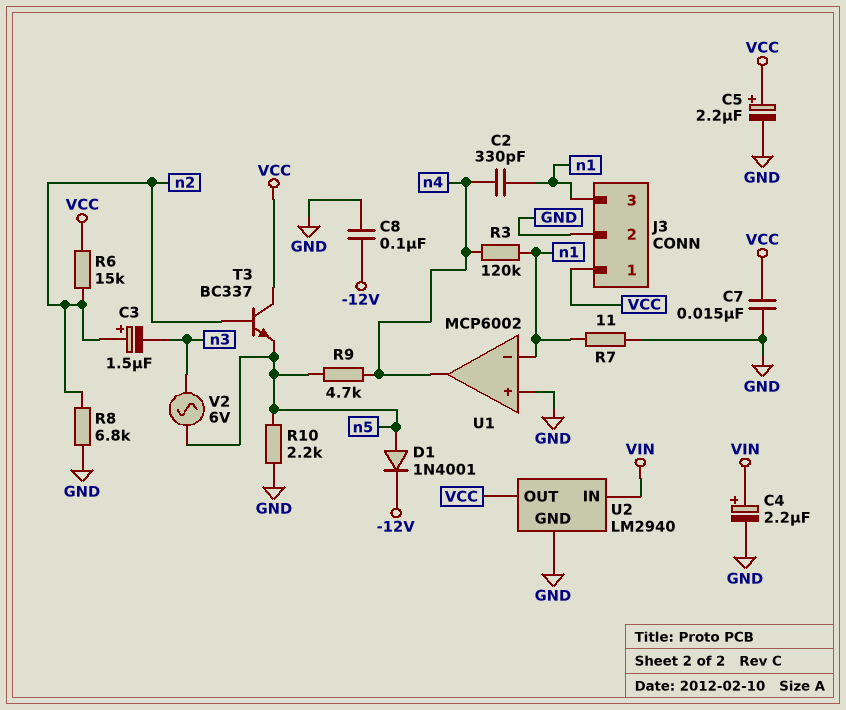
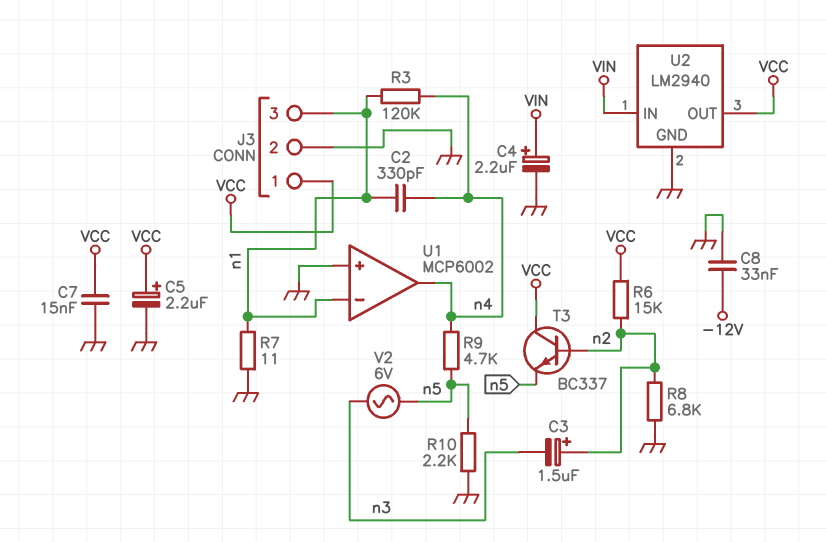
C8: 100nF (-12V, GND) -> 33nF (-12V, GND)
D1: diode 1N4001 (A n5, K -12V) -> none

